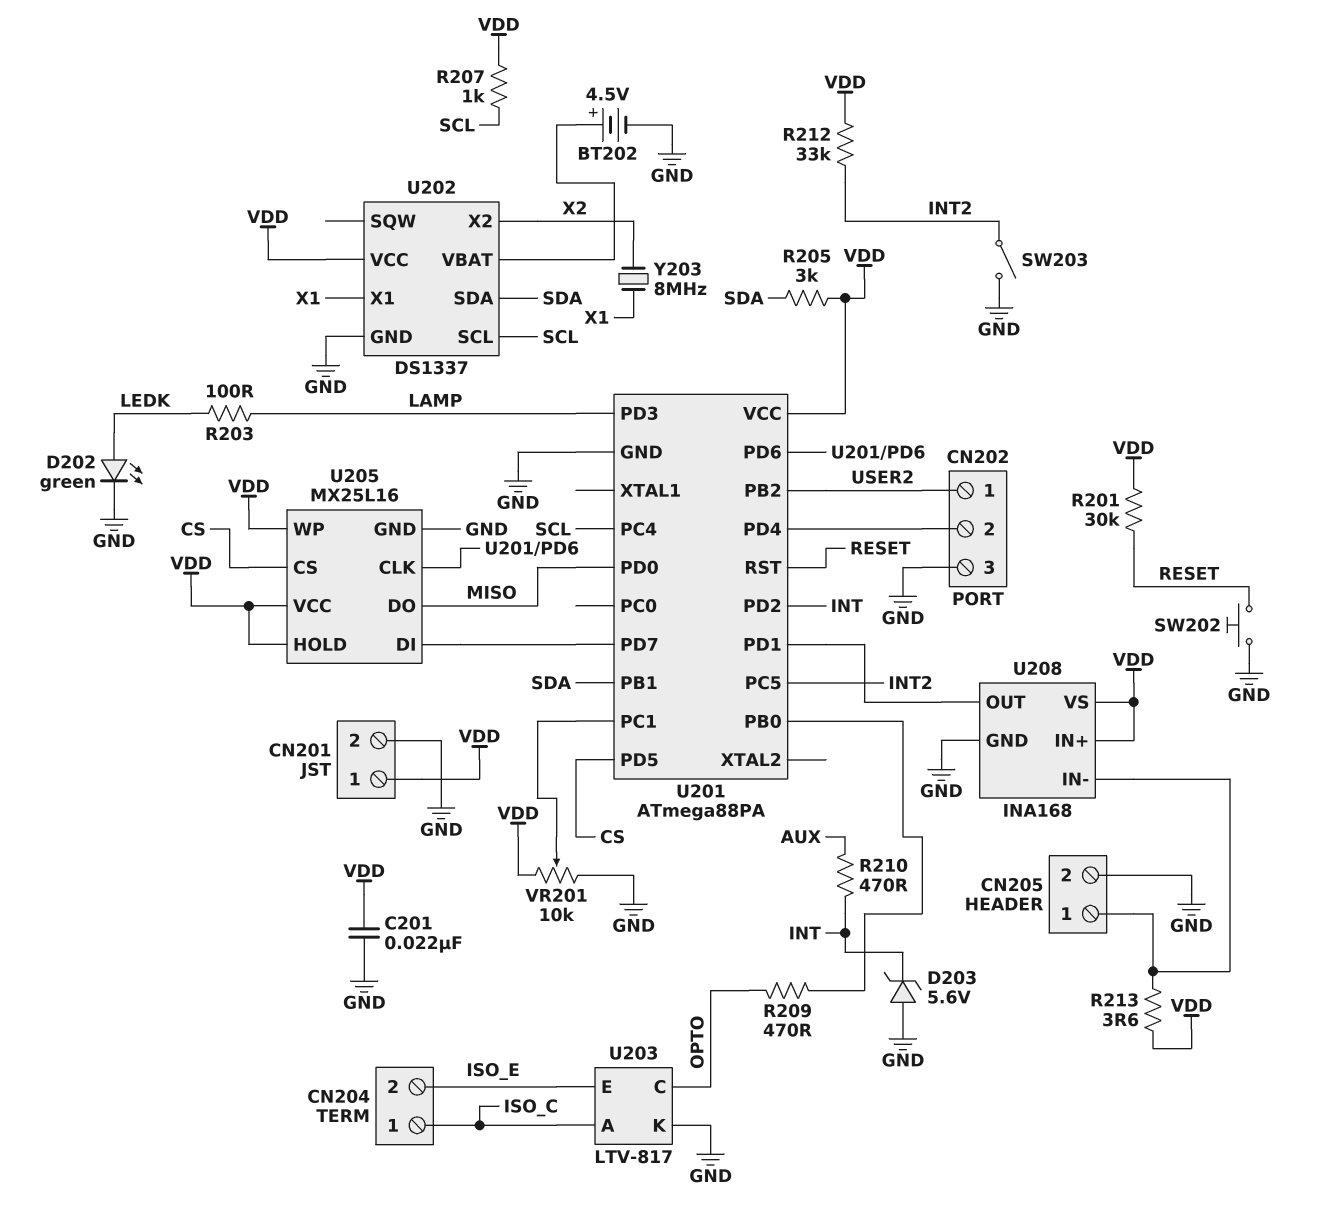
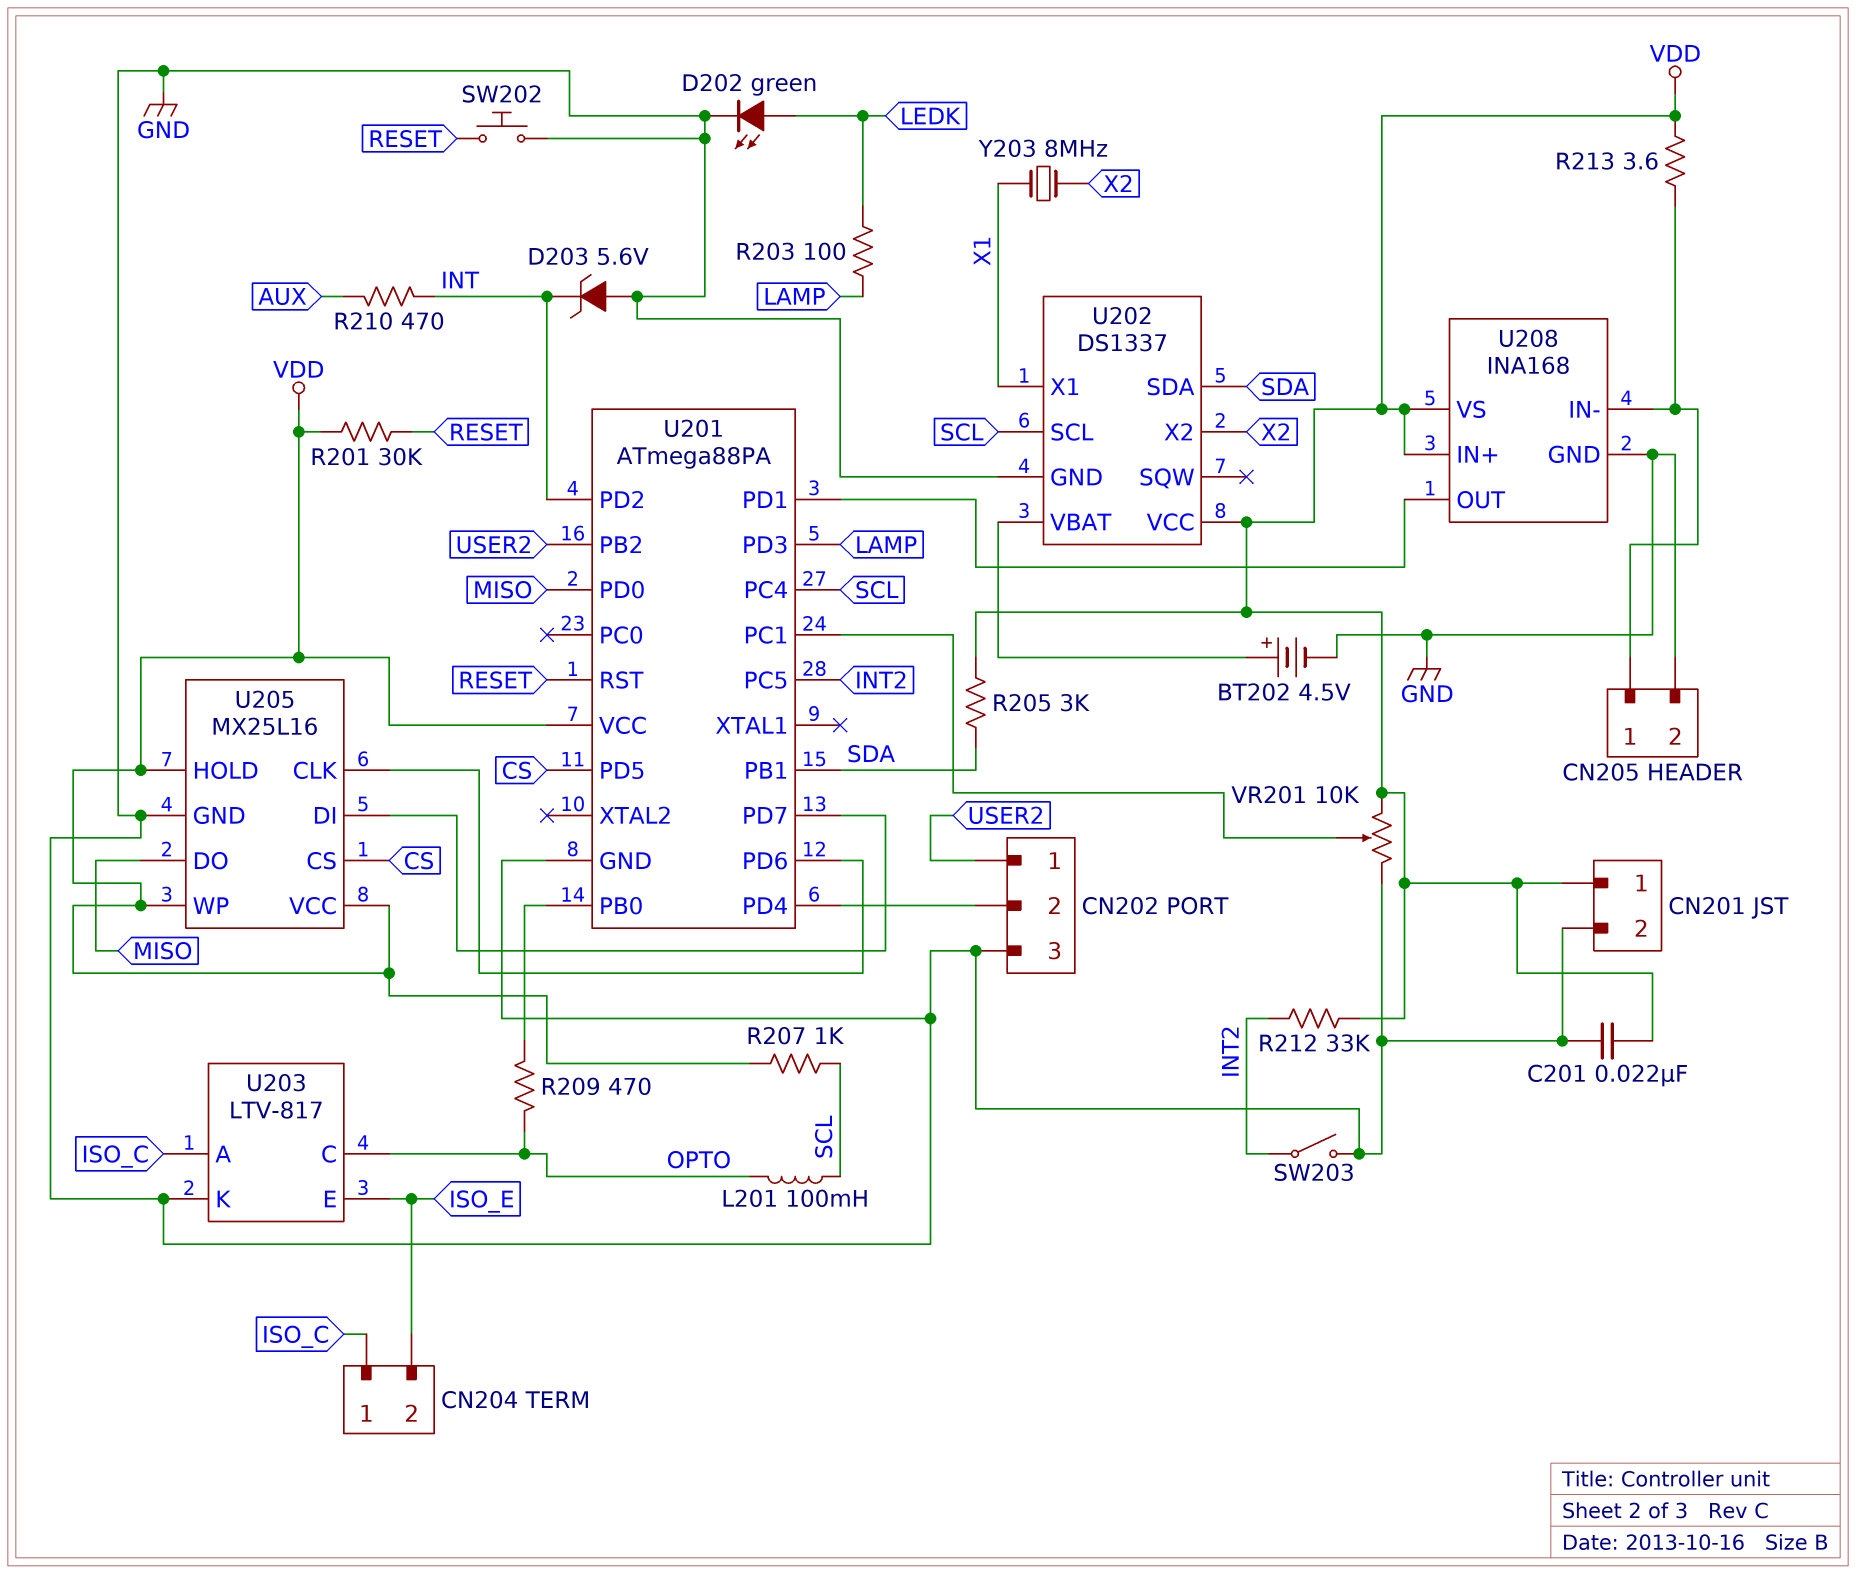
L201: none -> 100mH (OPTO, SCL)

